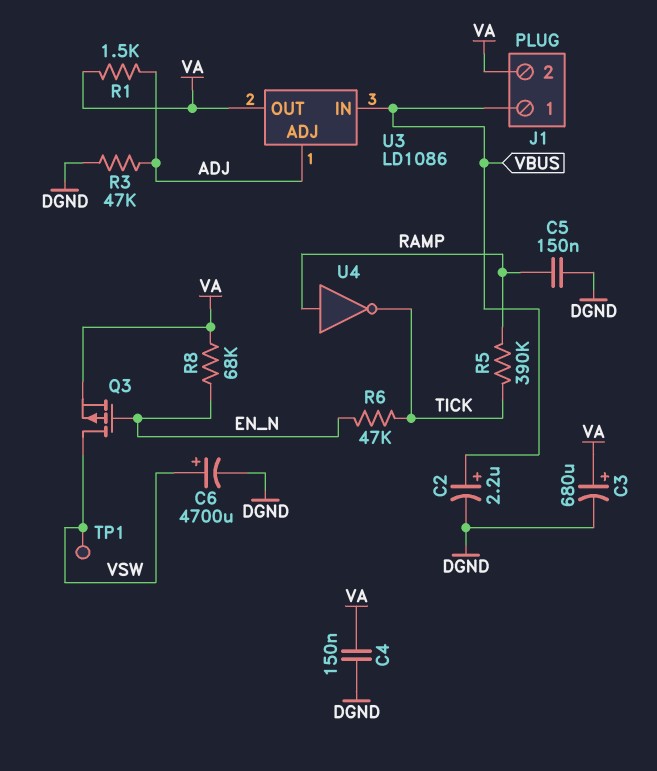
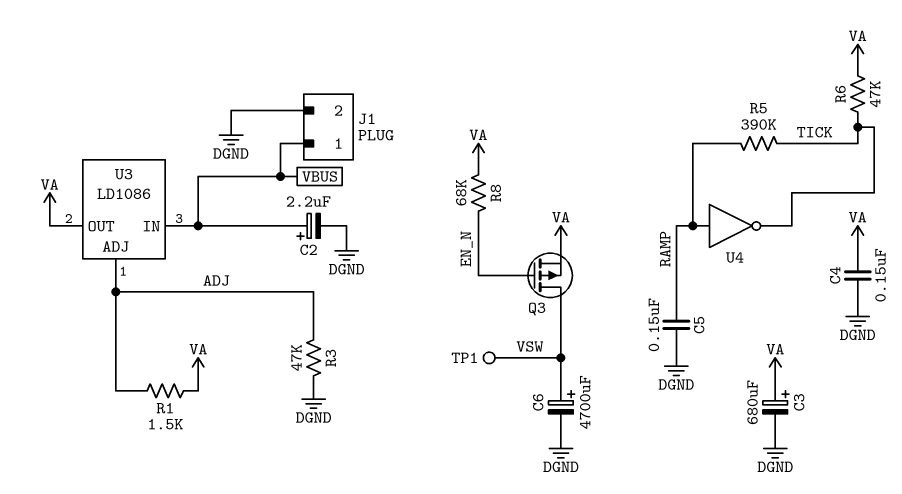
J1 pin 2: VA -> DGND
R6: 47k (EN_N, TICK) -> 47k (TICK, VA)

